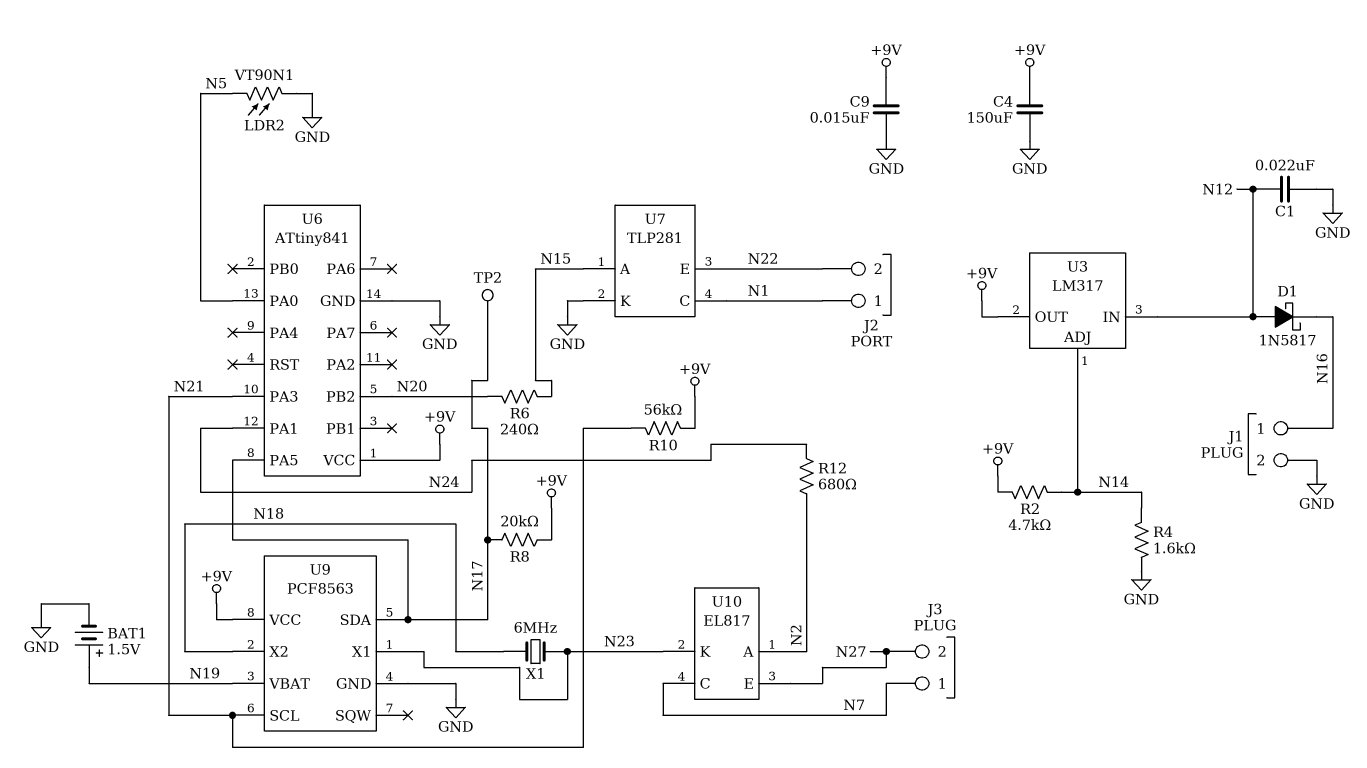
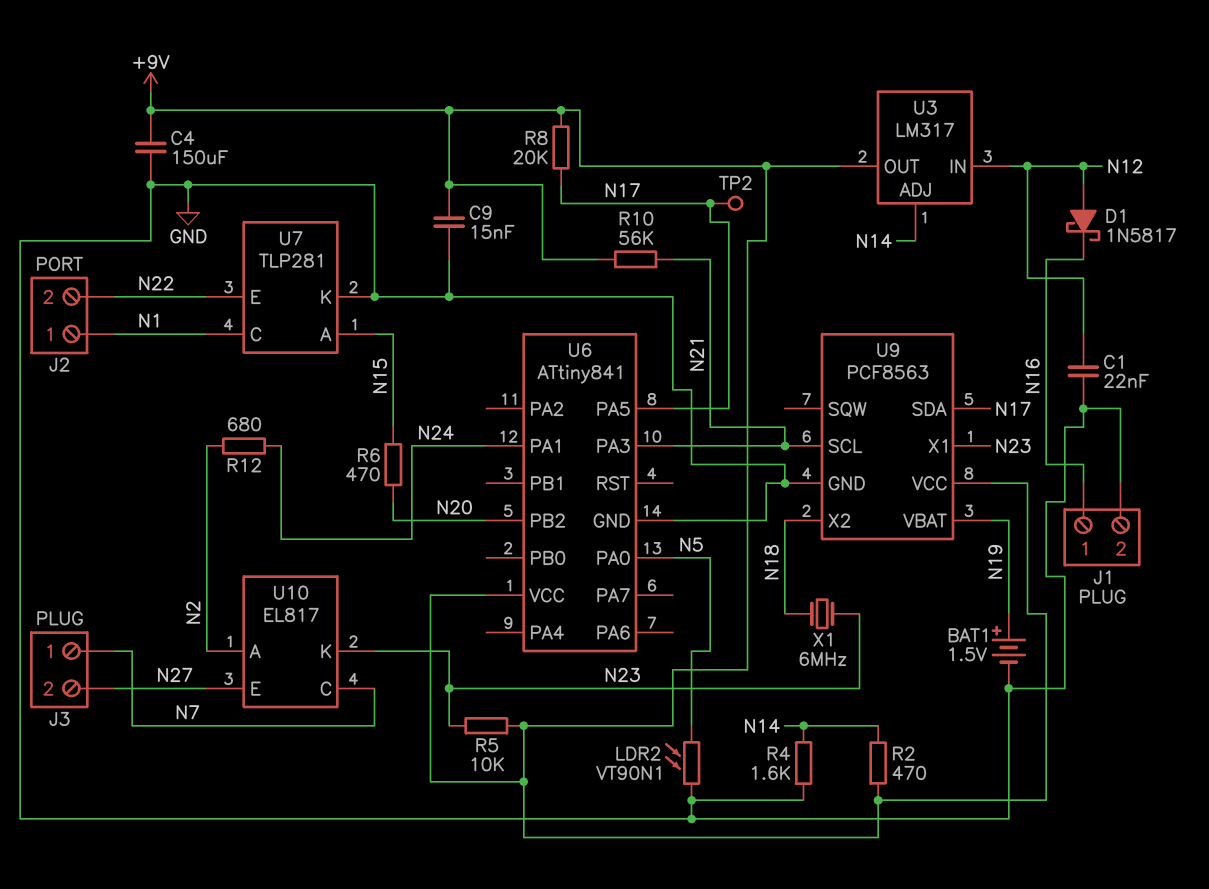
R2: 4.7k (+9V, N14) -> 470 (+9V, N14)
R5: none -> 10k (+9V, N23)
R6: 240 (N15, N20) -> 470 (N15, N20)

